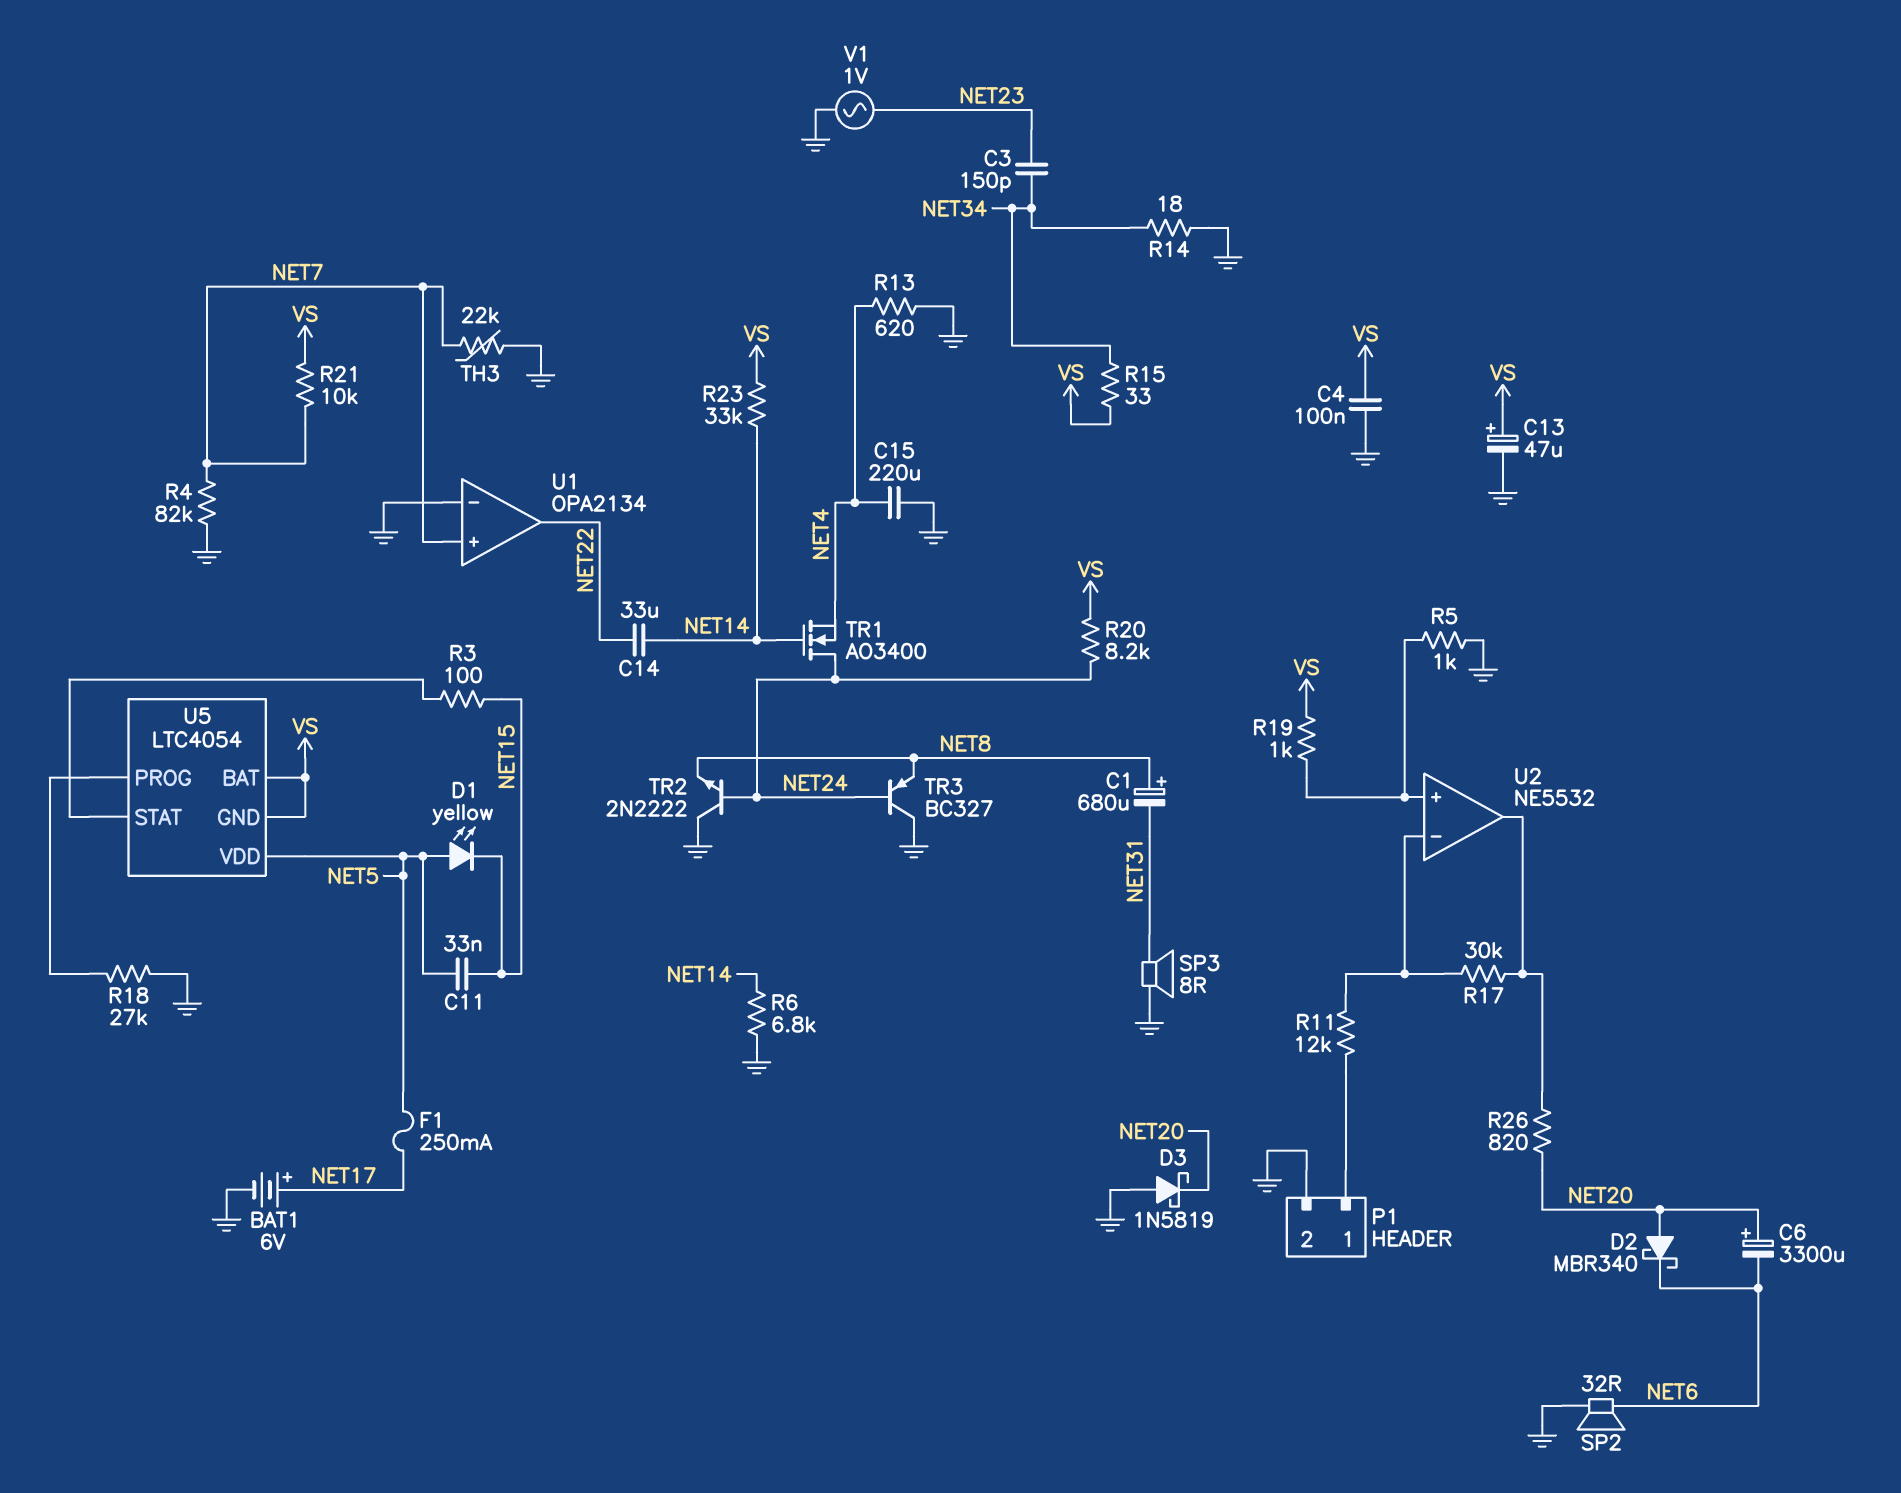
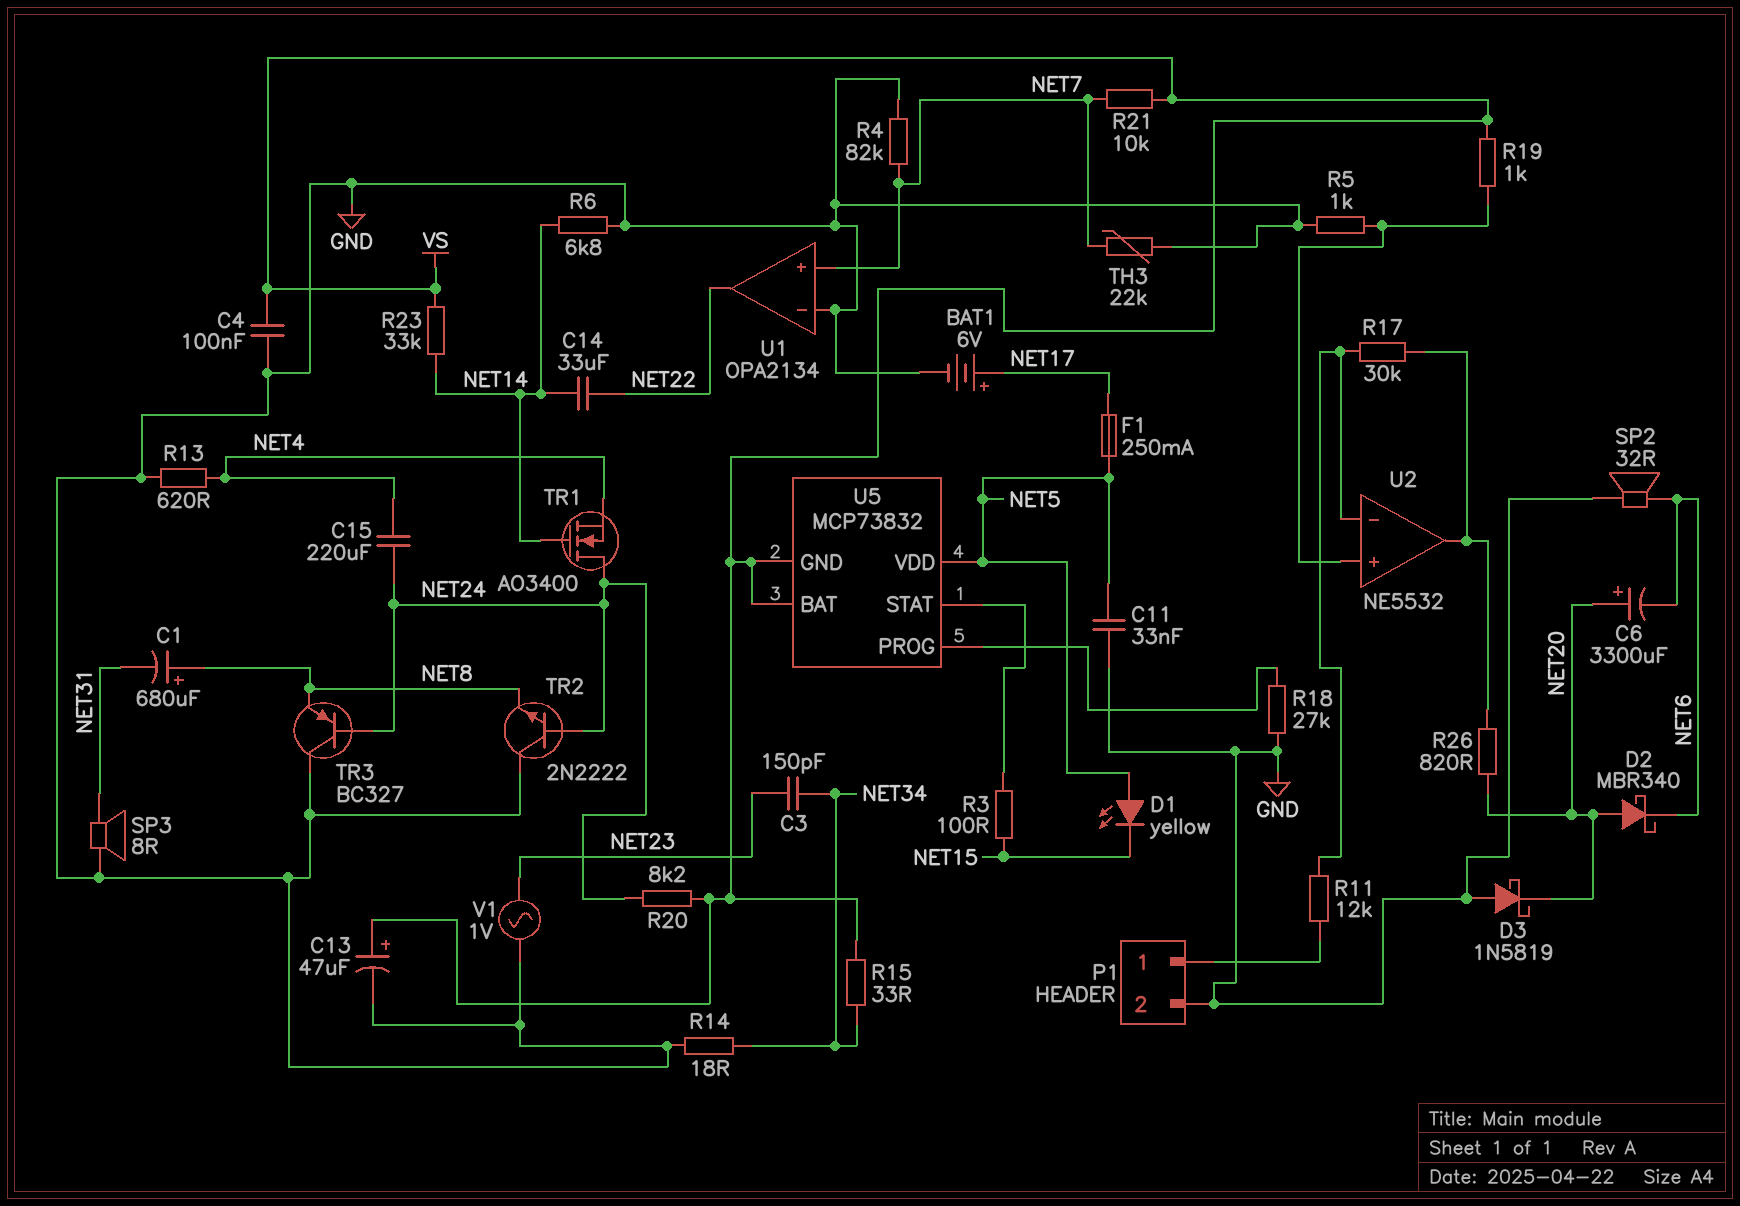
C11: 33nF (NET5, NET15) -> 33nF (GND, NET5)
C15: 220uF (GND, NET4) -> 220uF (NET4, NET24)
U5: LTC4054 -> MCP73832

